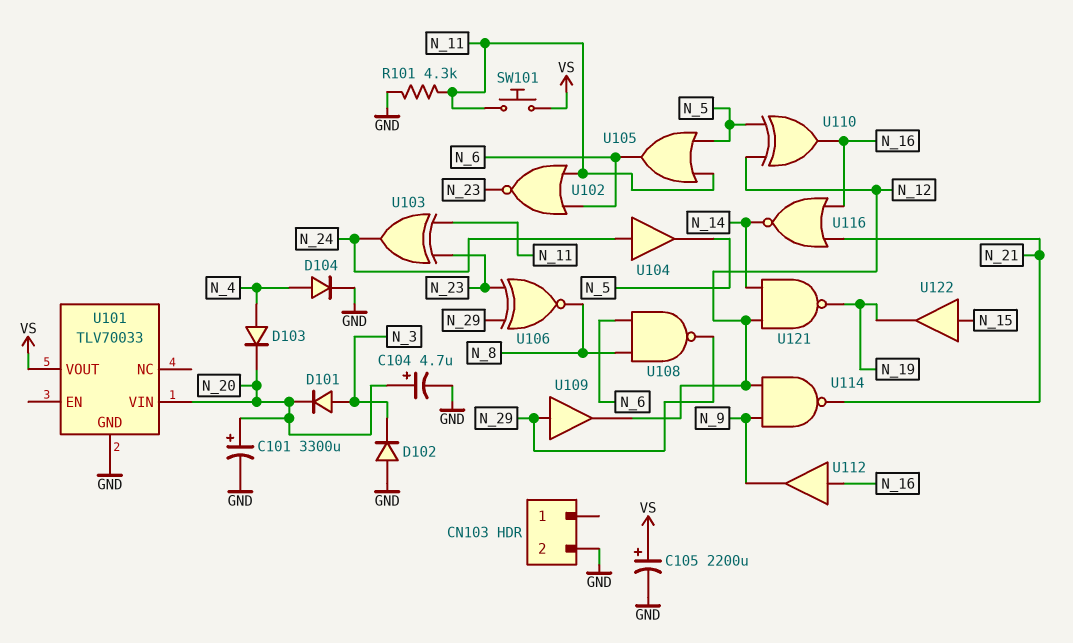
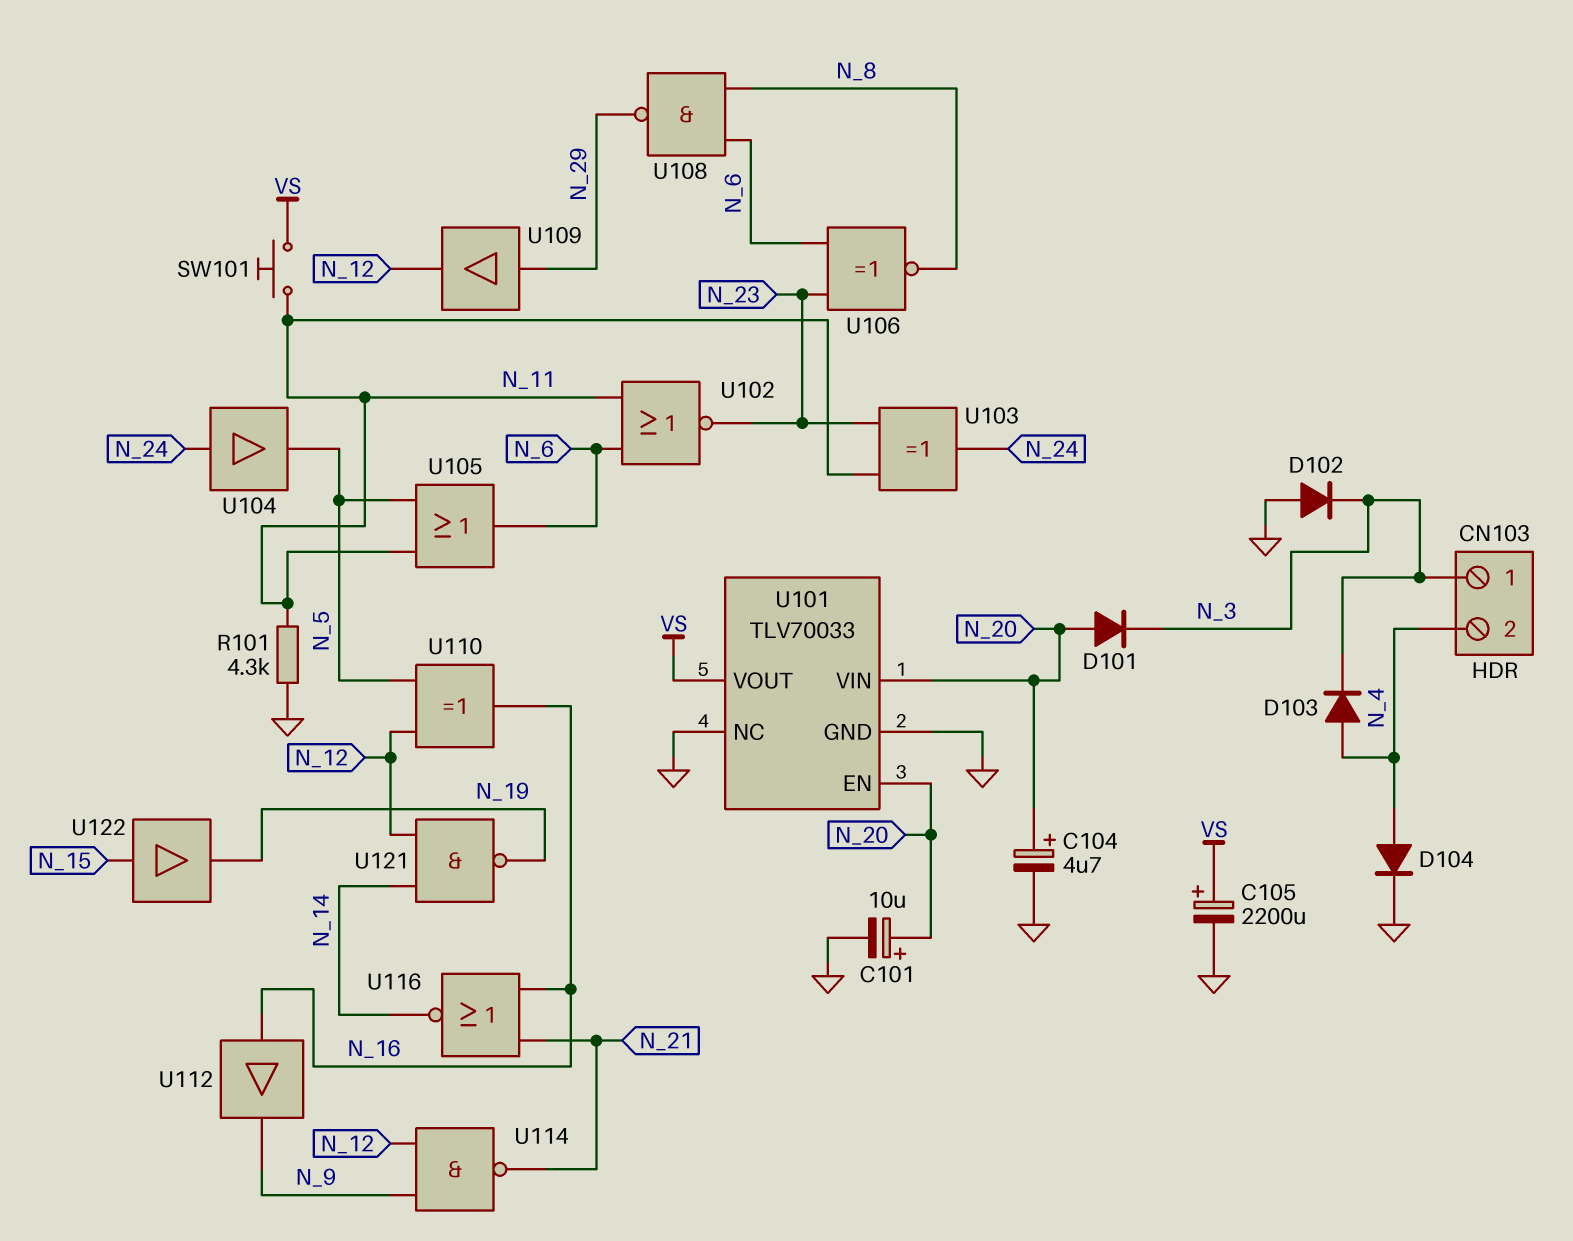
C101: 3300uF (plus N_20, minus GND) -> 10uF (plus N_20, minus GND)
CN103 pin 1: none -> N_3
CN103 pin 2: GND -> N_4
D101: diode (A N_3, K N_20) -> diode (A N_20, K N_3)
D103: diode (A N_4, K N_20) -> diode (A N_4, K N_3)
U101 pin EN: none -> N_20
U101 pin NC: none -> GND
U106: XNOR (in N_23, in N_29, out N_8) -> XNOR (in N_6, in N_23, out N_8)

